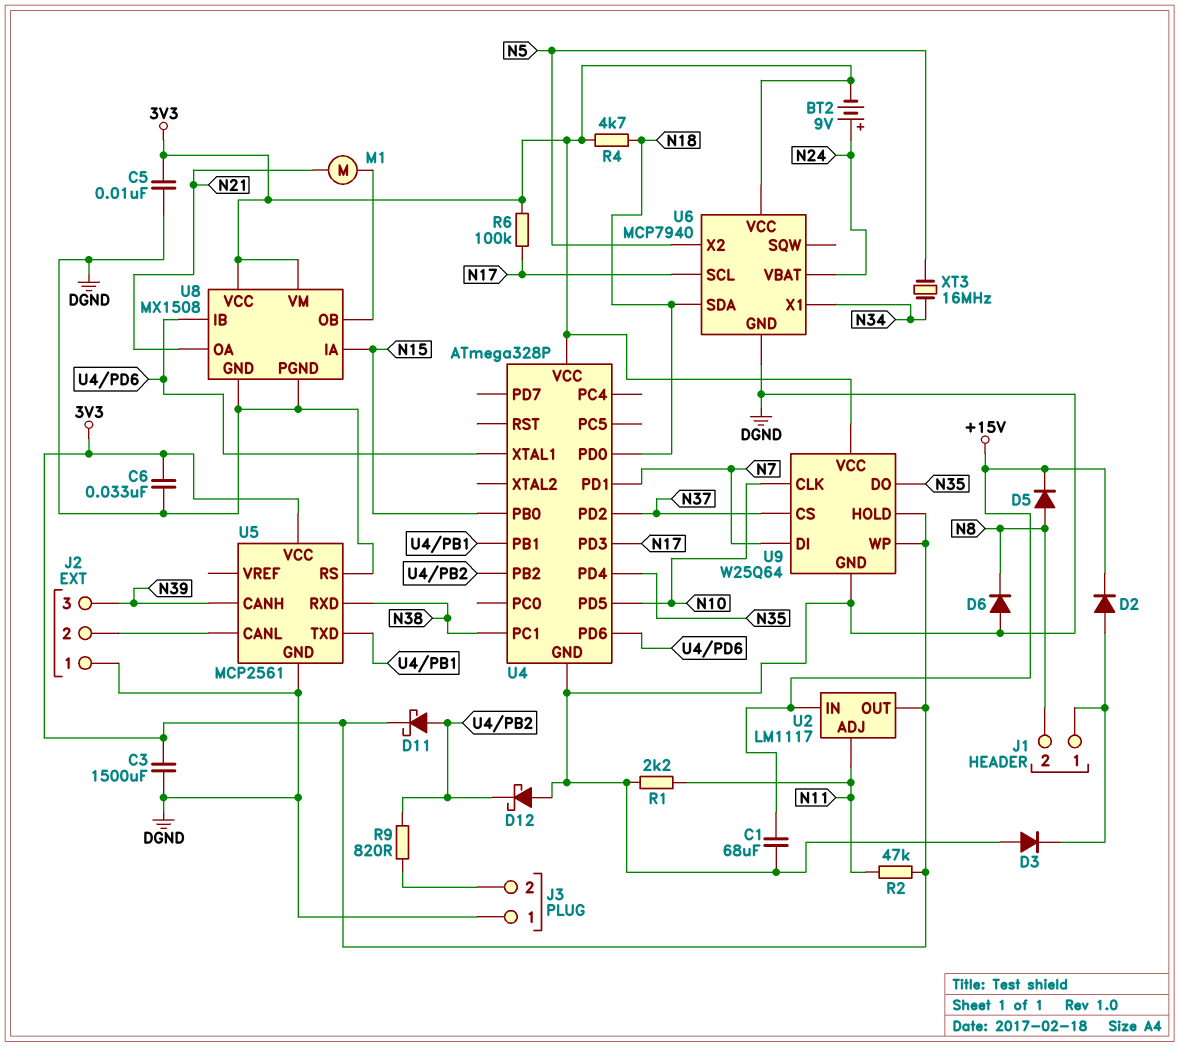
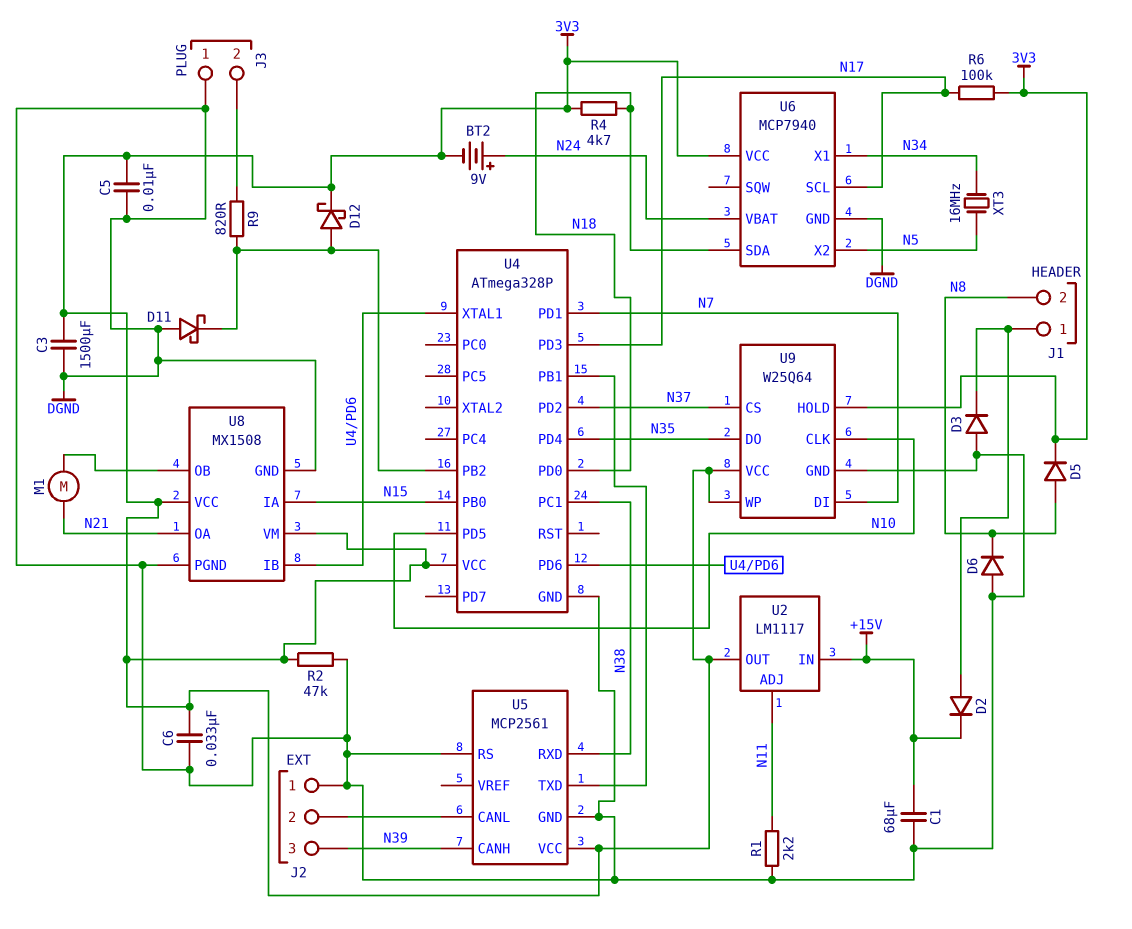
D5: diode (A N8, K +15V) -> diode (A N8, K 3V3)
D11: schottky (A U4/PB2, K 3V3) -> schottky (A DGND, K U4/PB2)
D12: schottky (A DGND, K U4/PB2) -> schottky (A U4/PB2, K 3V3)
R2: 47k (3V3, N11) -> 47k (3V3, DGND)

